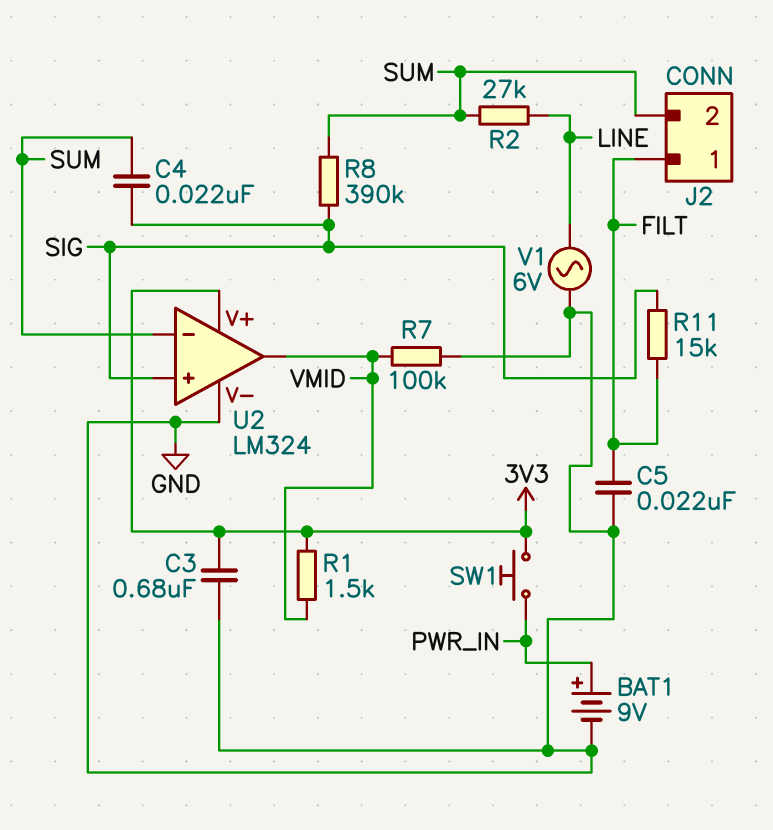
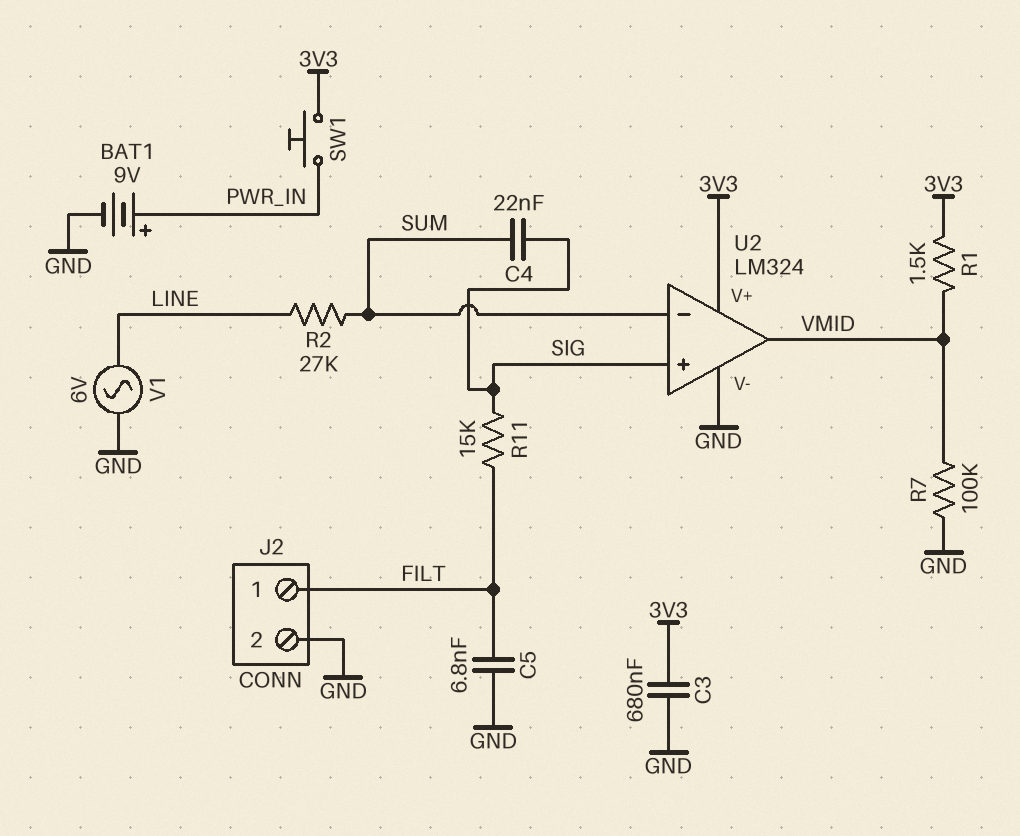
C5: 22nF (FILT, GND) -> 6.8nF (FILT, GND)
J2 pin 2: SUM -> GND
R8: 390k (SIG, SUM) -> none

